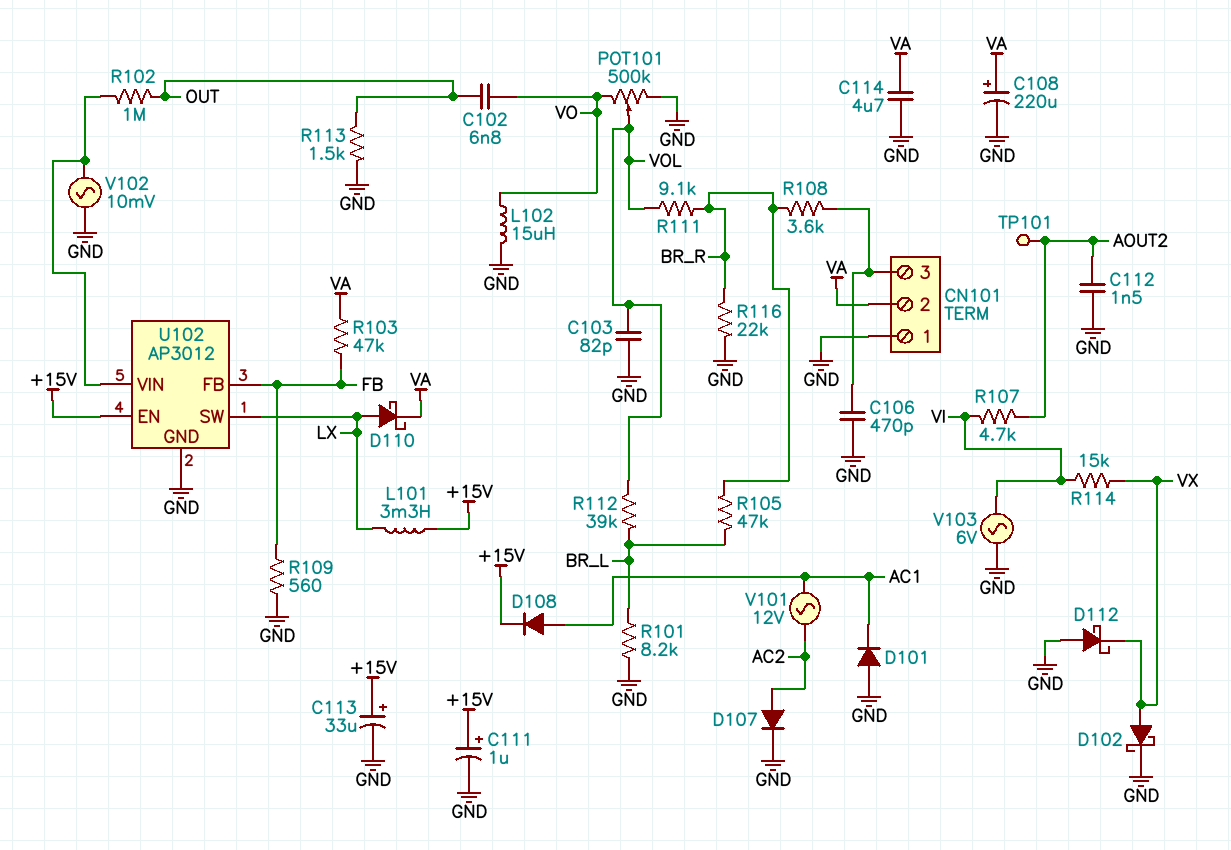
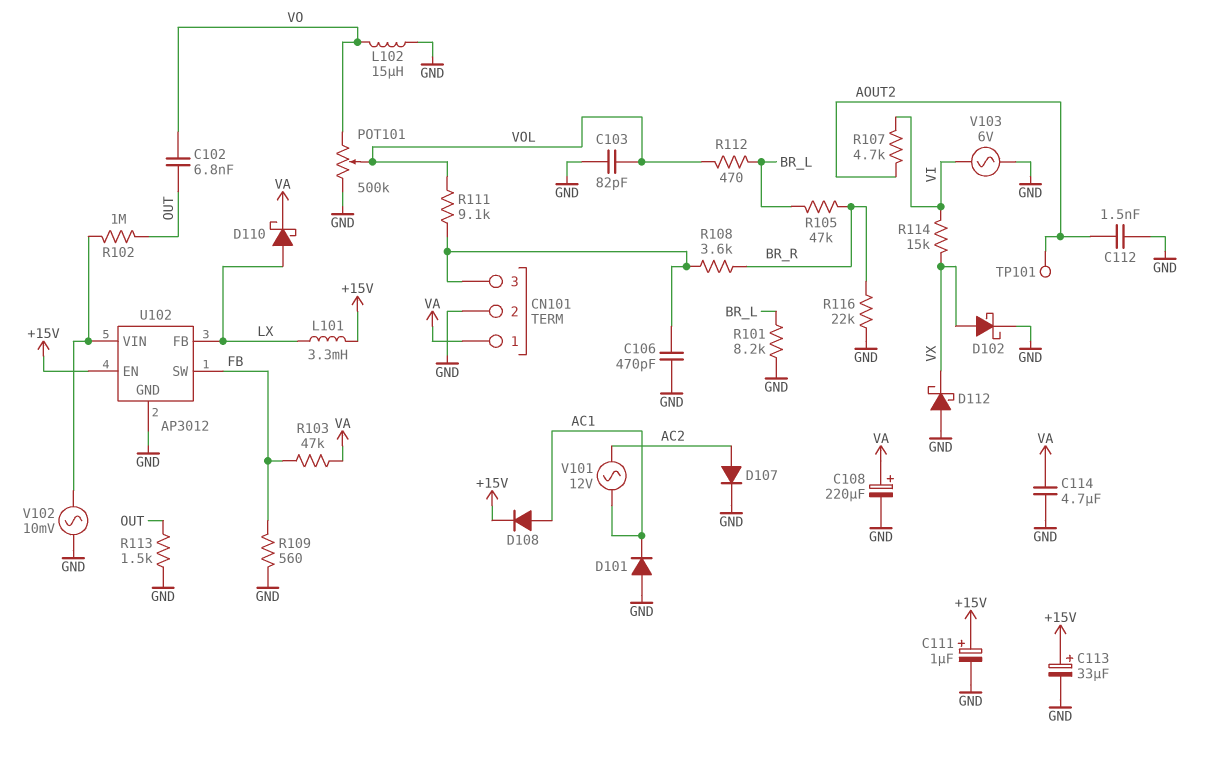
CN101 pin 1: GND -> VA
CN101 pin 2: VA -> GND
R111: 9.1k (BR_R, VOL) -> 9.1k (CN101/3, VOL)
R112: 39k (BR_L, VOL) -> 470 (BR_L, VOL)
U102 pin FB: FB -> LX
U102 pin SW: LX -> FB

